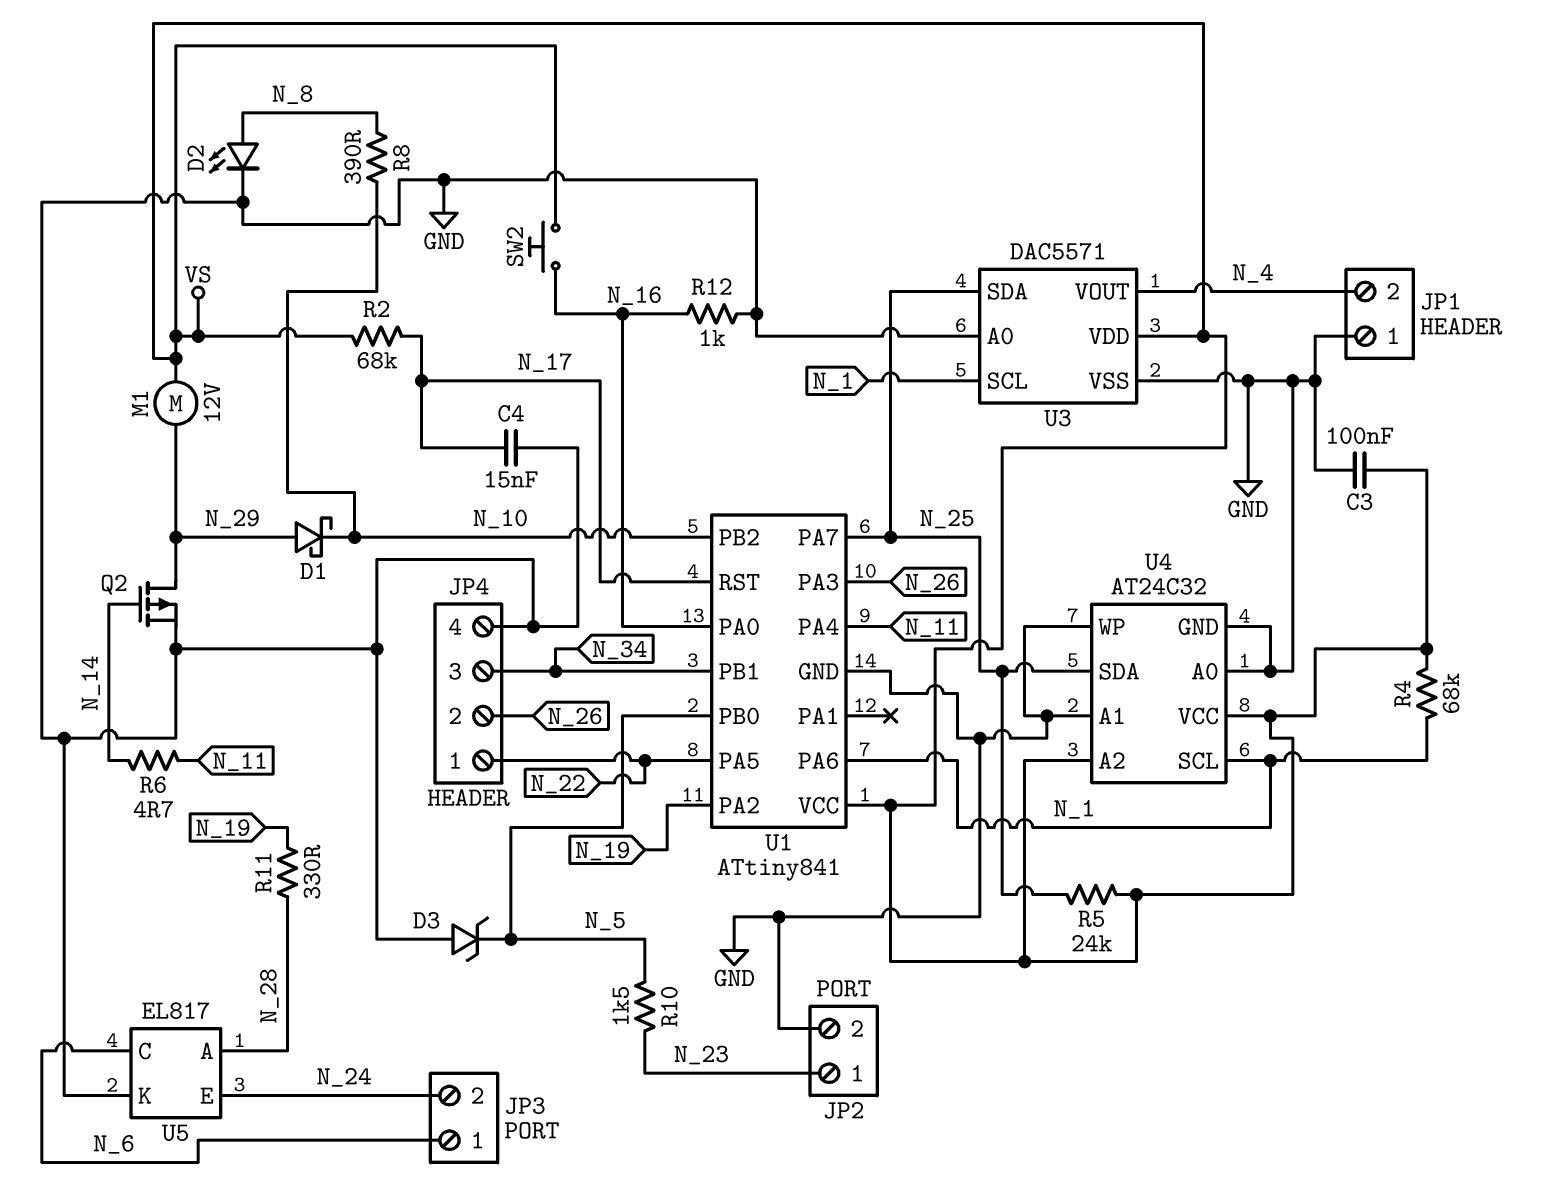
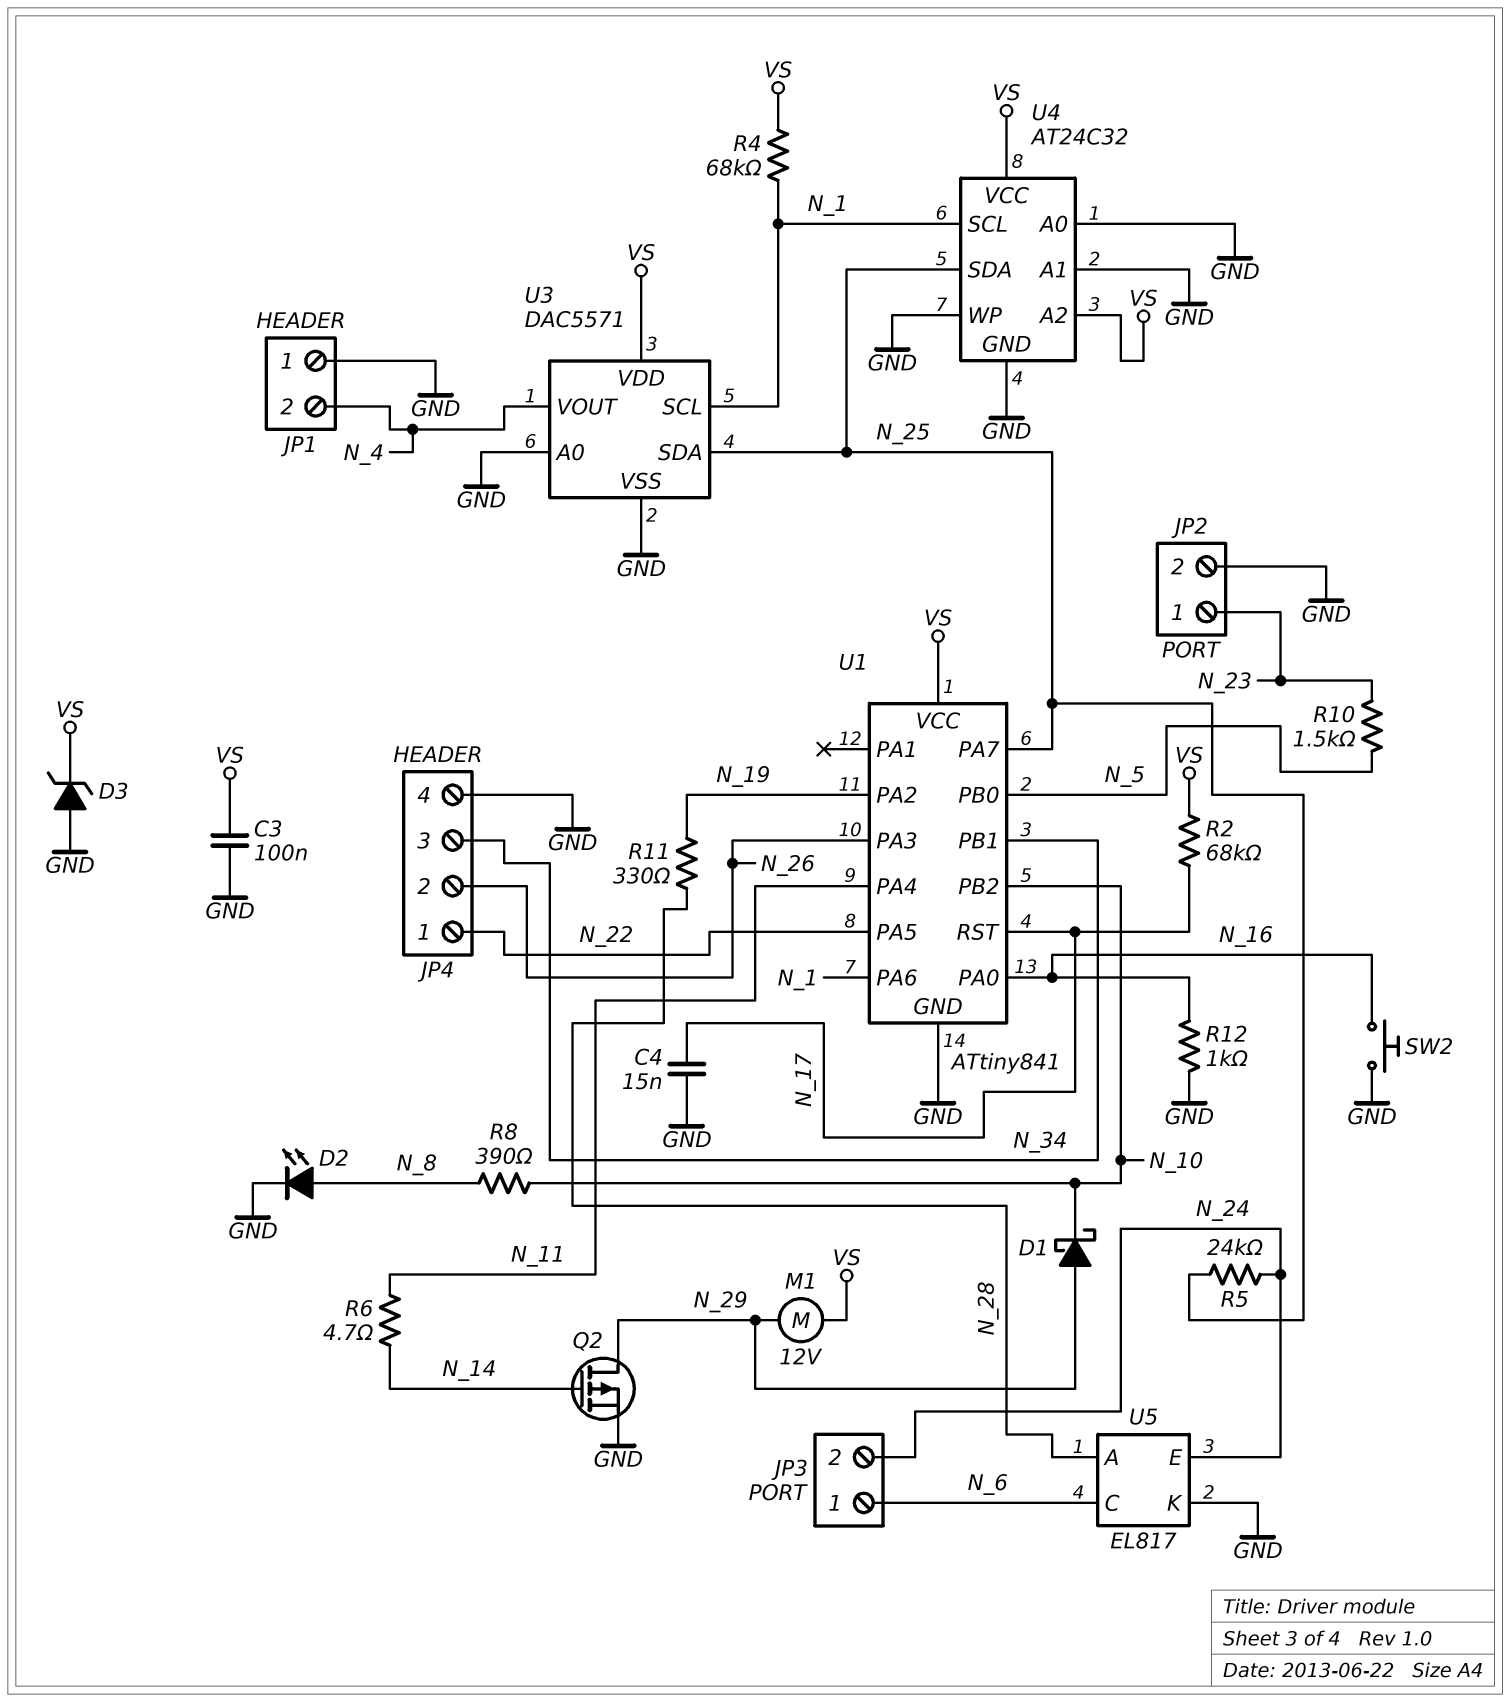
D3: zener (A GND, K N_5) -> zener (A GND, K VS)
R5: 24k (N_25, VS) -> 24k (N_24, N_25)
SW2: button (N_16, VS) -> button (GND, N_16)

